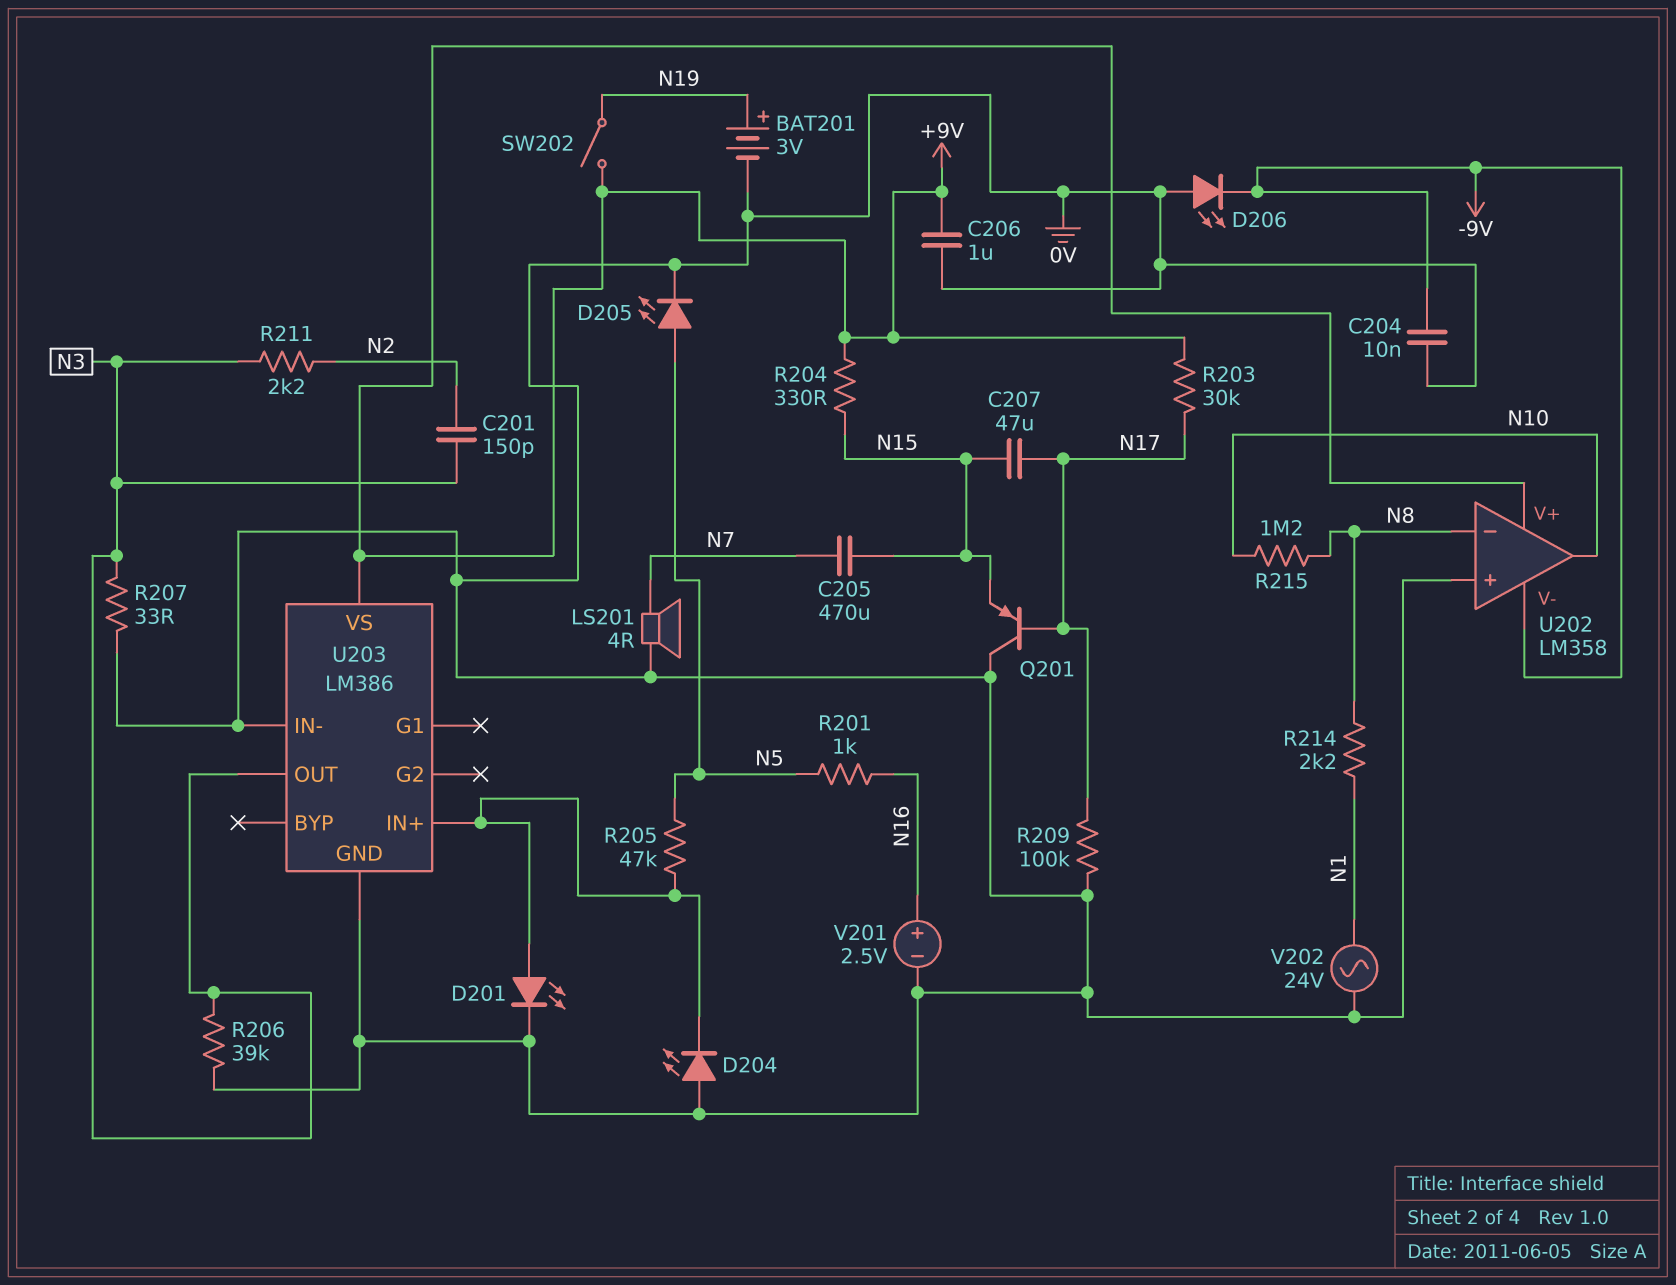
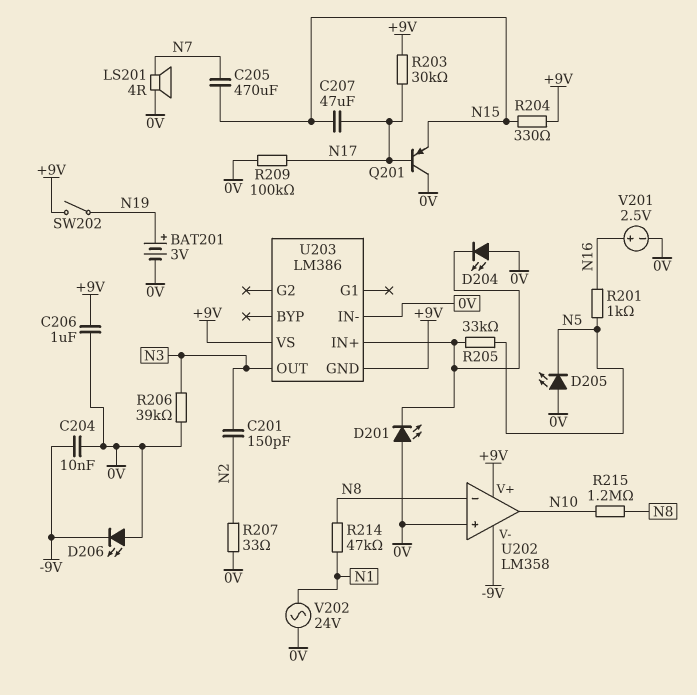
D201: LED (A U203/IN+, K 0V) -> LED (A 0V, K U203/IN+)
D205: LED (A N5, K 0V) -> LED (A 0V, K N5)
R205: 47k (N5, U203/IN+) -> 33k (N5, U203/IN+)
R207: 33 (0V, N3) -> 33 (0V, N2)
R211: 2.2k (N2, N3) -> none
R214: 2.2k (N1, N8) -> 47k (N1, N8)
U203 pin GND: 0V -> +9V

